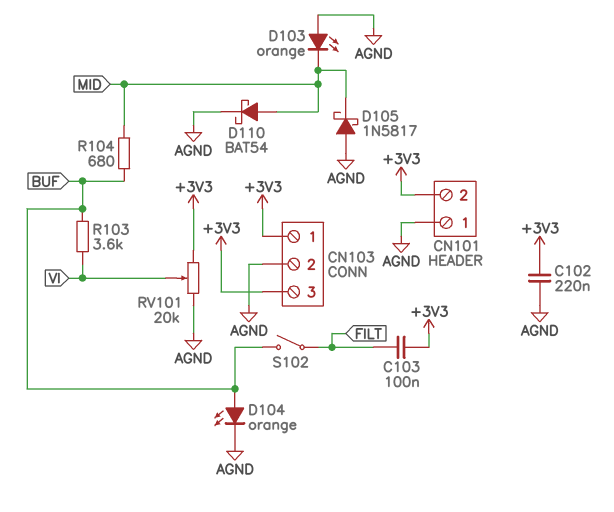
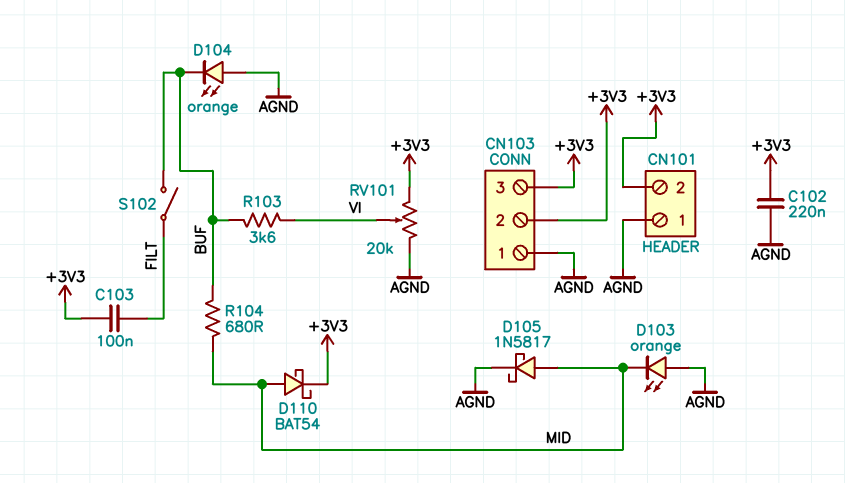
CN103 pin 1: +3V3 -> AGND
CN103 pin 2: AGND -> +3V3
D104: LED orange (A BUF, K AGND) -> LED orange (A AGND, K BUF)
D105: schottky 1N5817 (A AGND, K MID) -> schottky 1N5817 (A MID, K AGND)
D110: schottky BAT54 (A MID, K AGND) -> schottky BAT54 (A MID, K +3V3)

